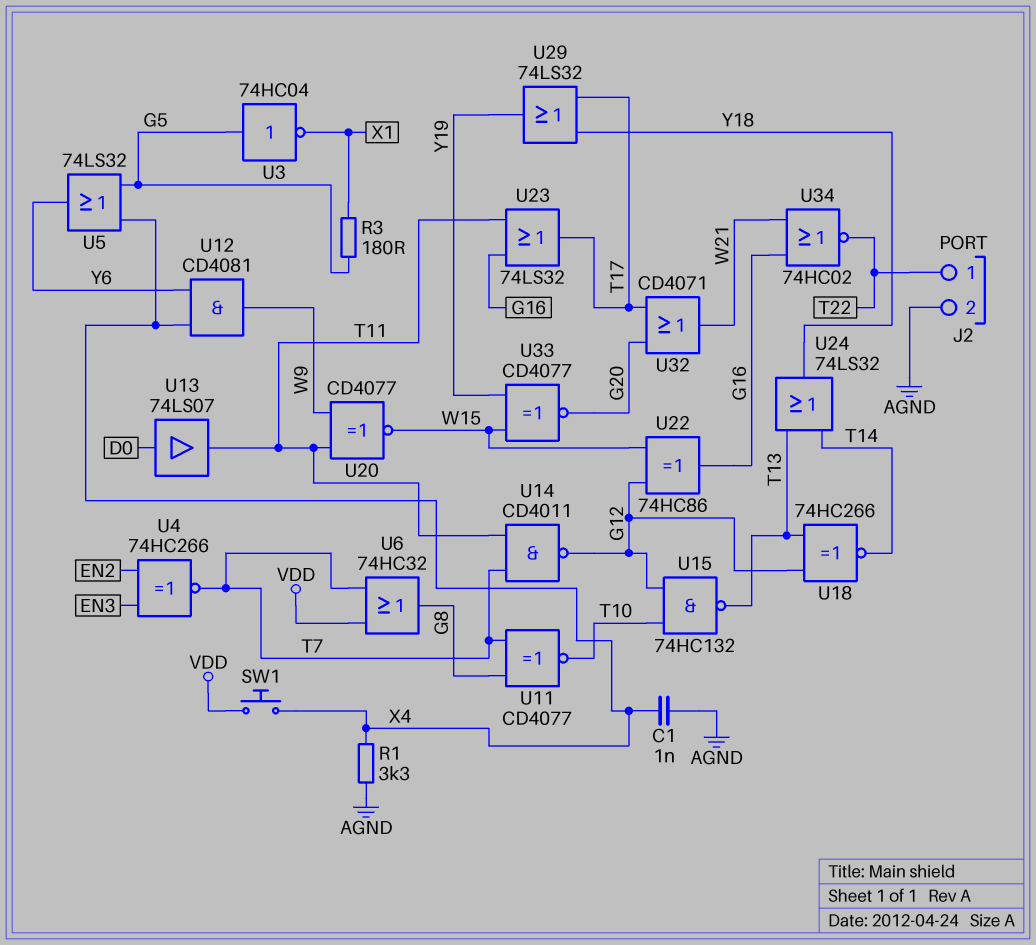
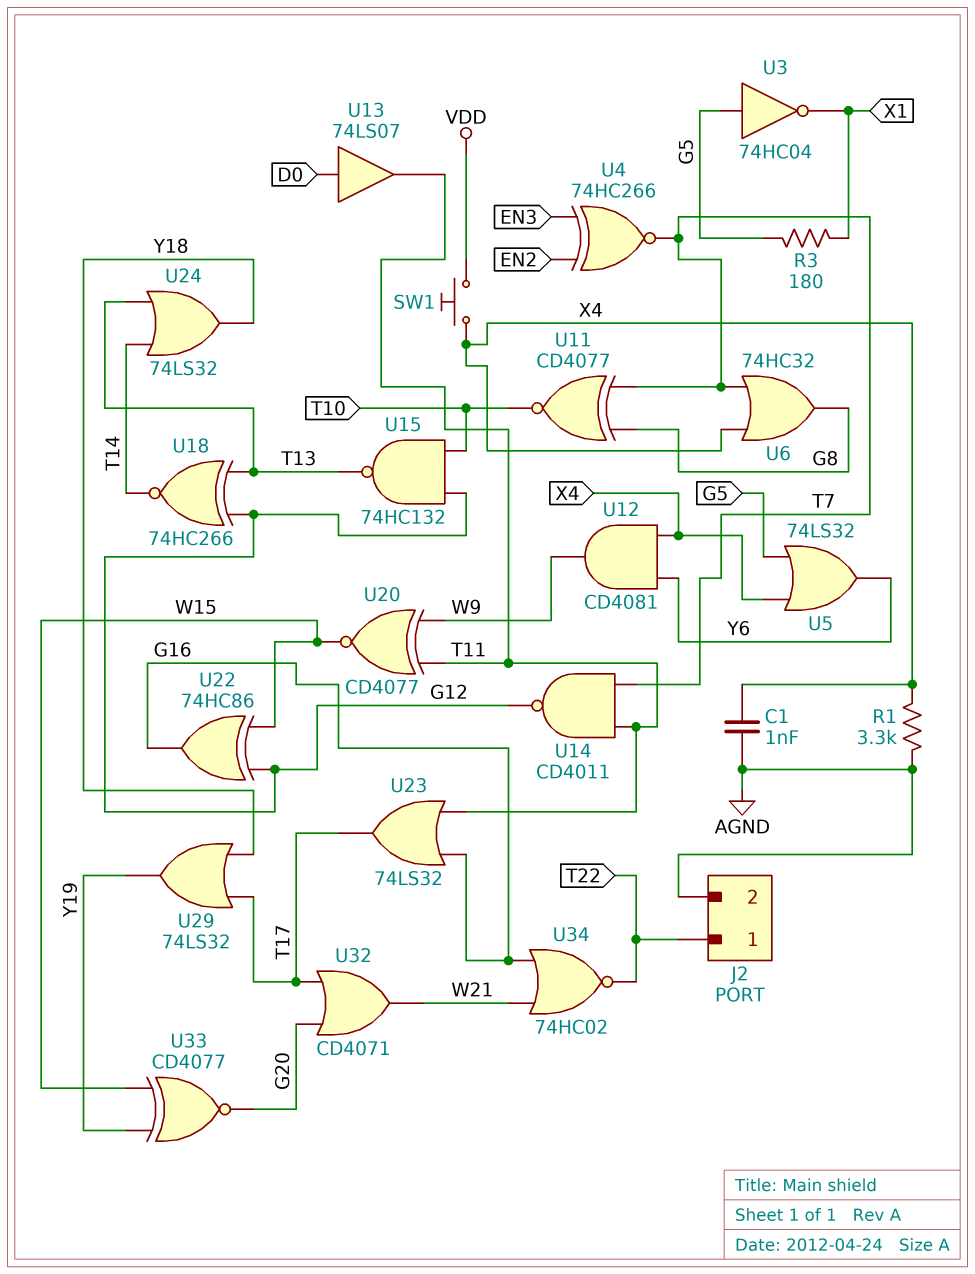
U6: OR 74HC32 (in T7, in VDD, out G8) -> OR 74HC32 (in T7, in X4, out G8)

